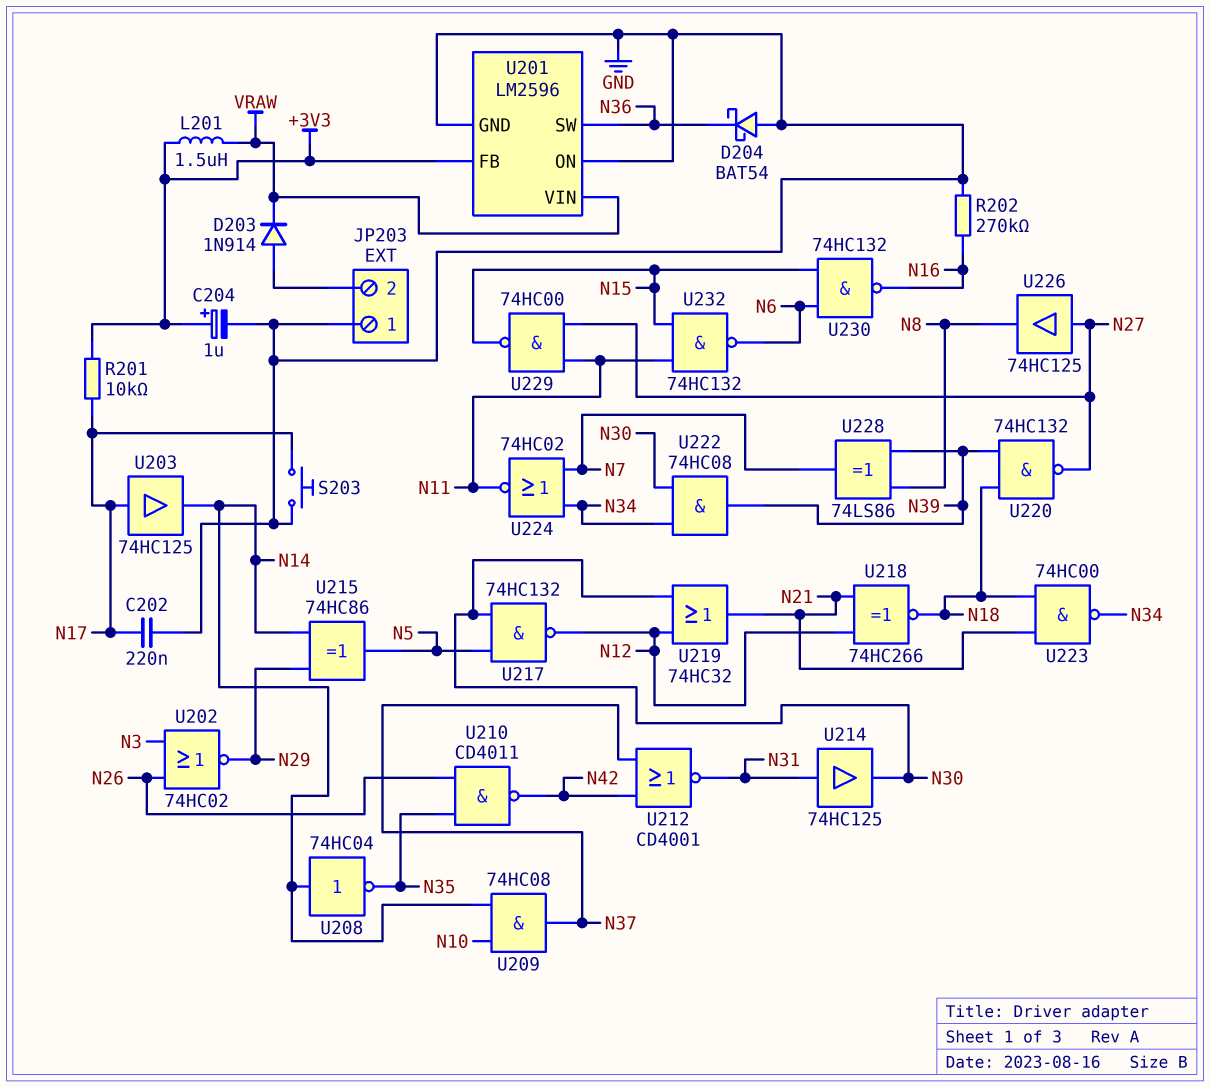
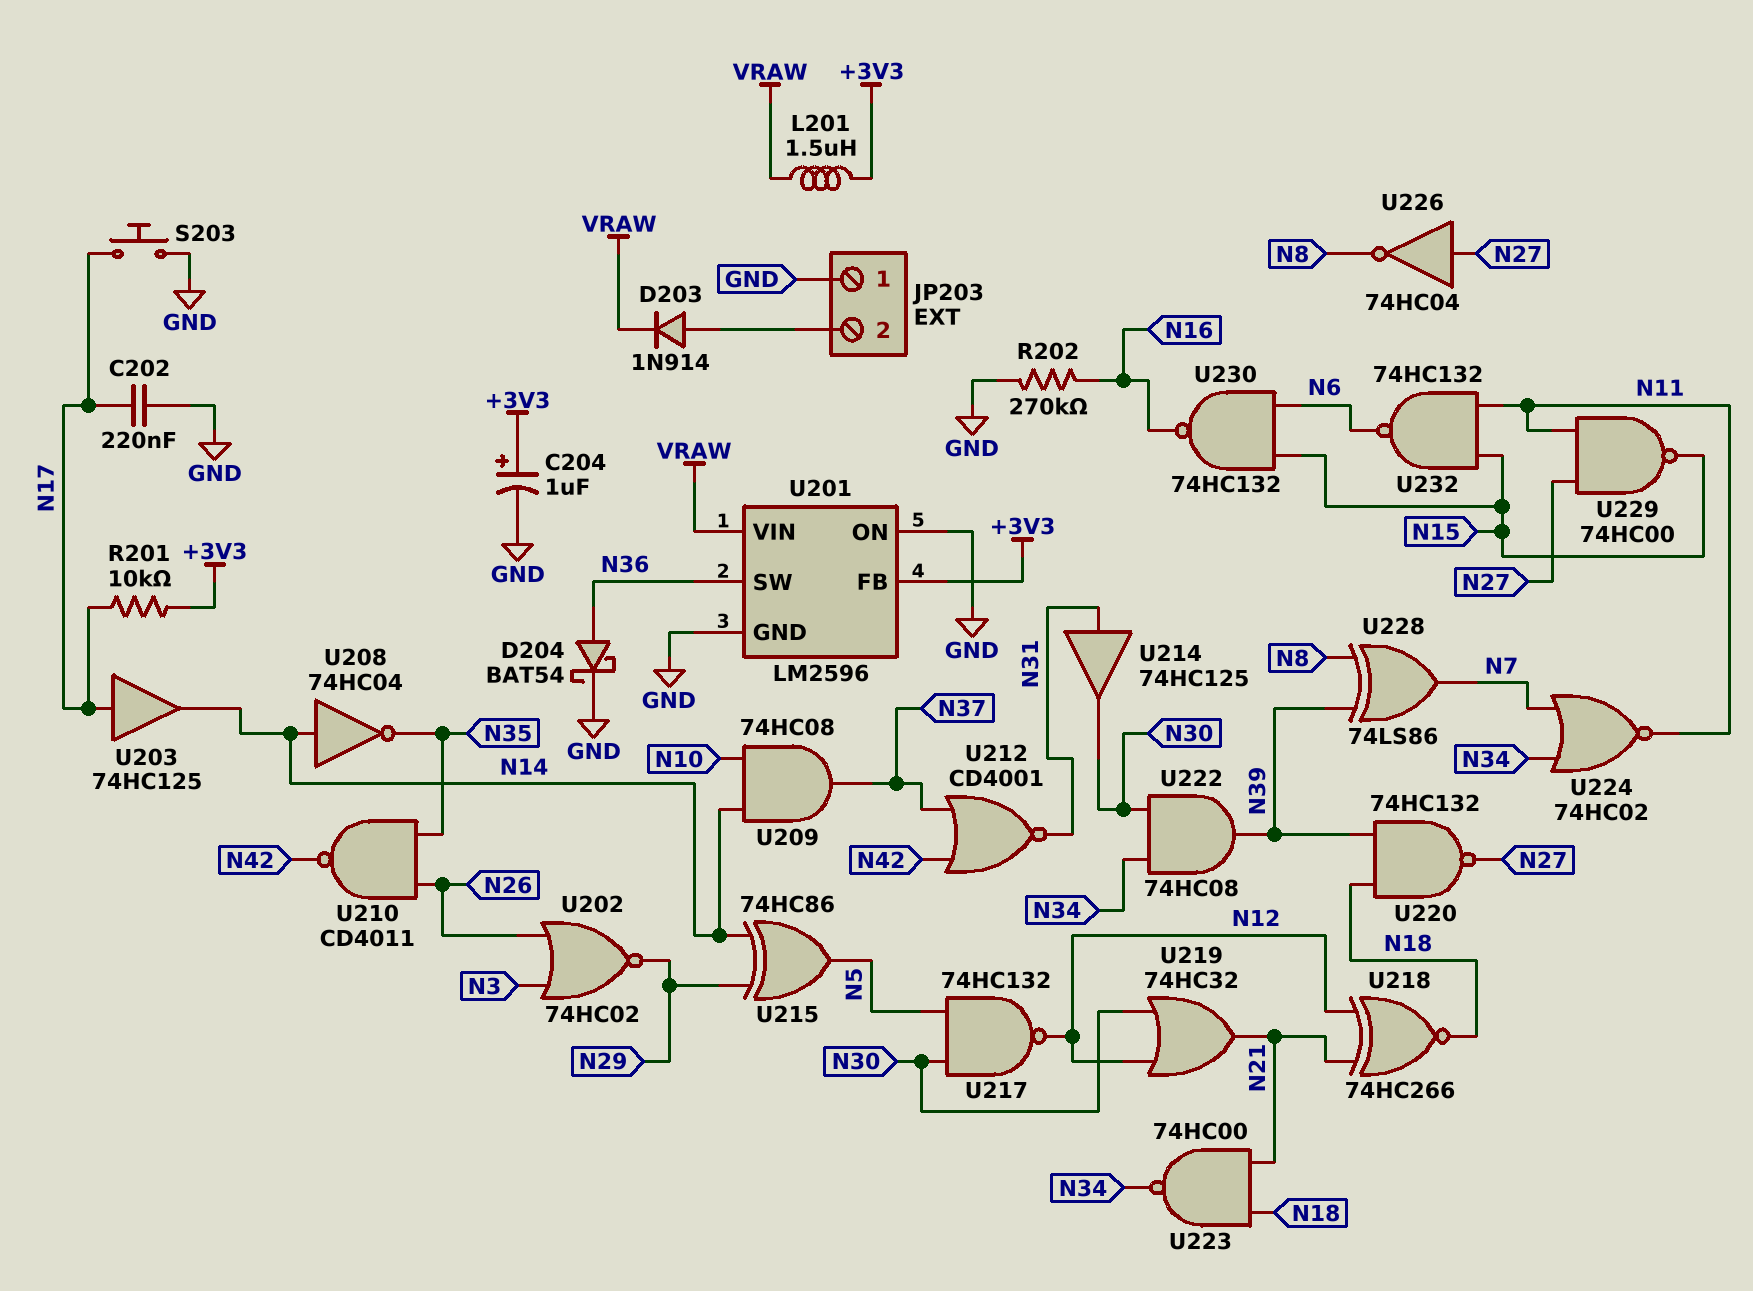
D204: schottky BAT54 (A GND, K N36) -> schottky BAT54 (A N36, K GND)
U226: buffer 74HC125 (in N27, out N8) -> NOT 74HC04 (in N27, out N8)

